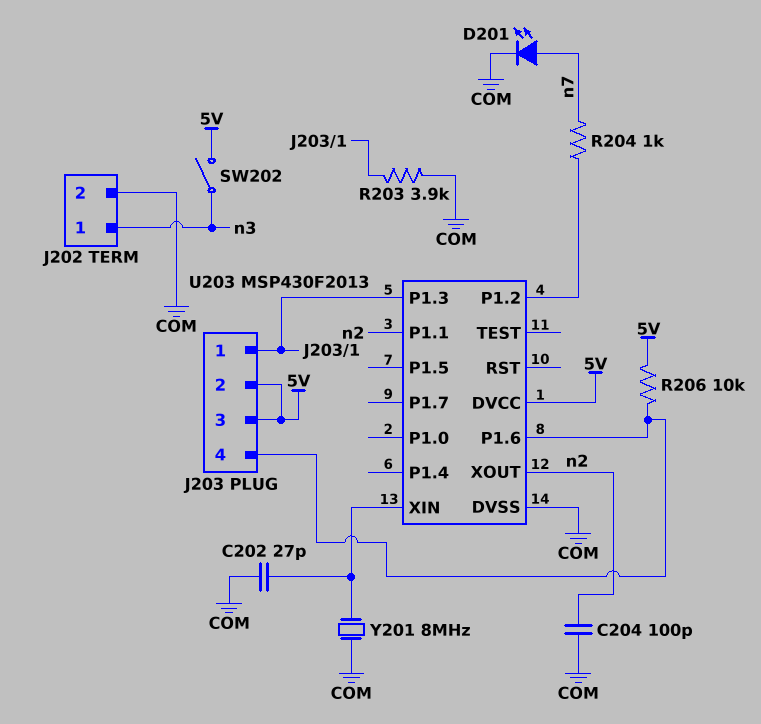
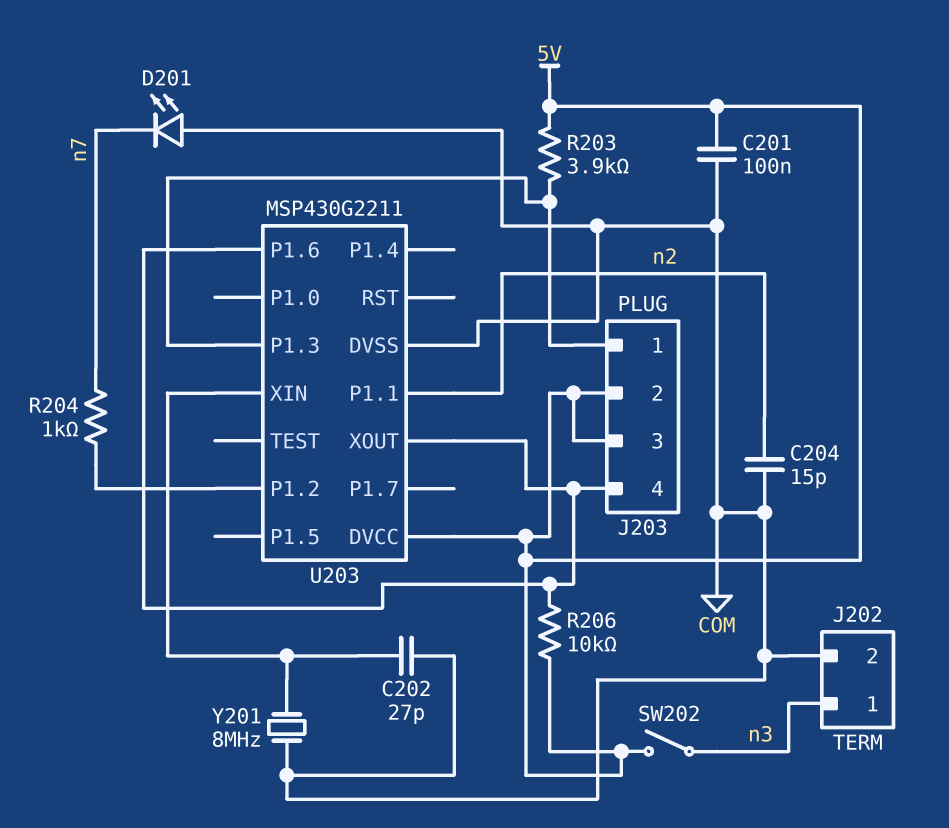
C201: none -> 100nF (5V, COM)
C204: 100pF (COM, n2) -> 15pF (COM, n2)
D201: LED (A n7, K COM) -> LED (A COM, K n7)
R203: 3.9k (COM, J203/1) -> 3.9k (5V, J203/1)
U203: MSP430F2013 -> MSP430G2211
U203 pin XOUT: n2 -> J203/4

